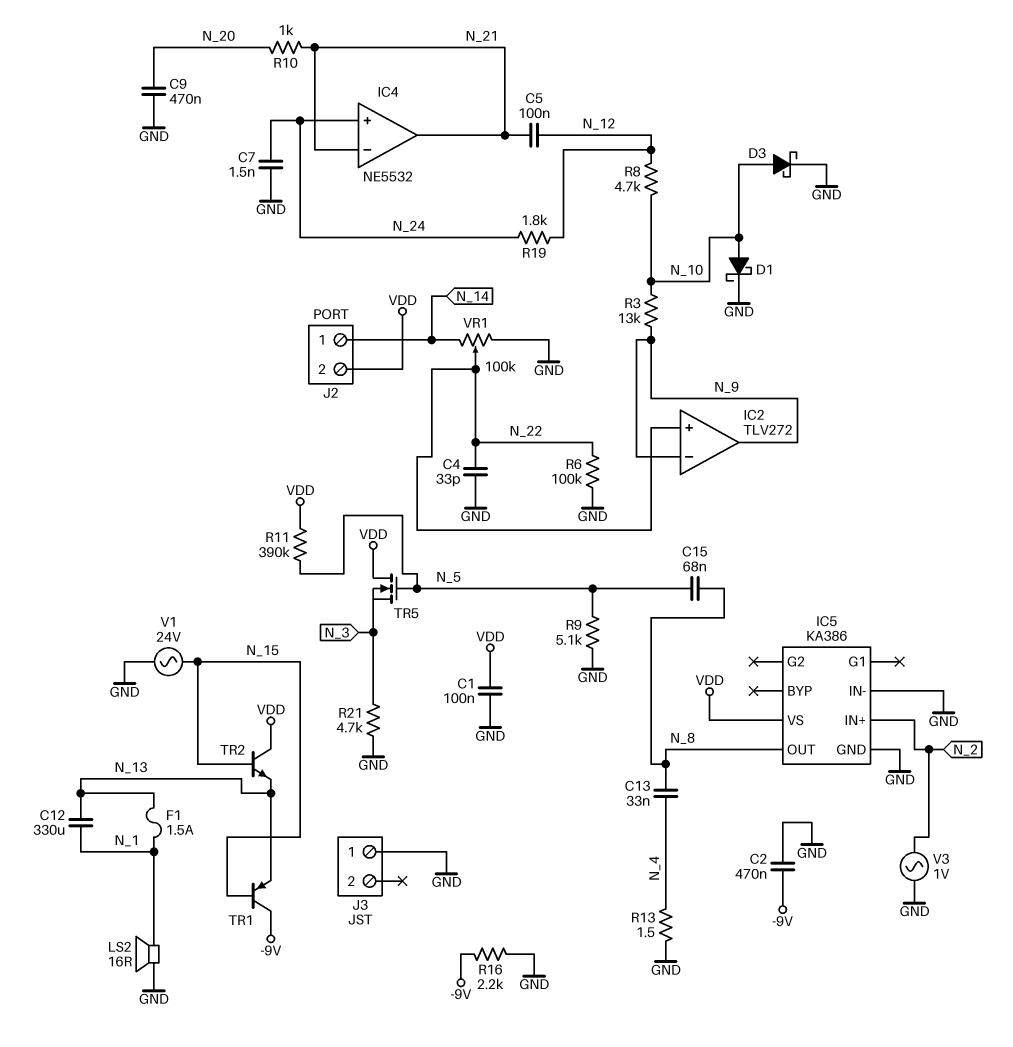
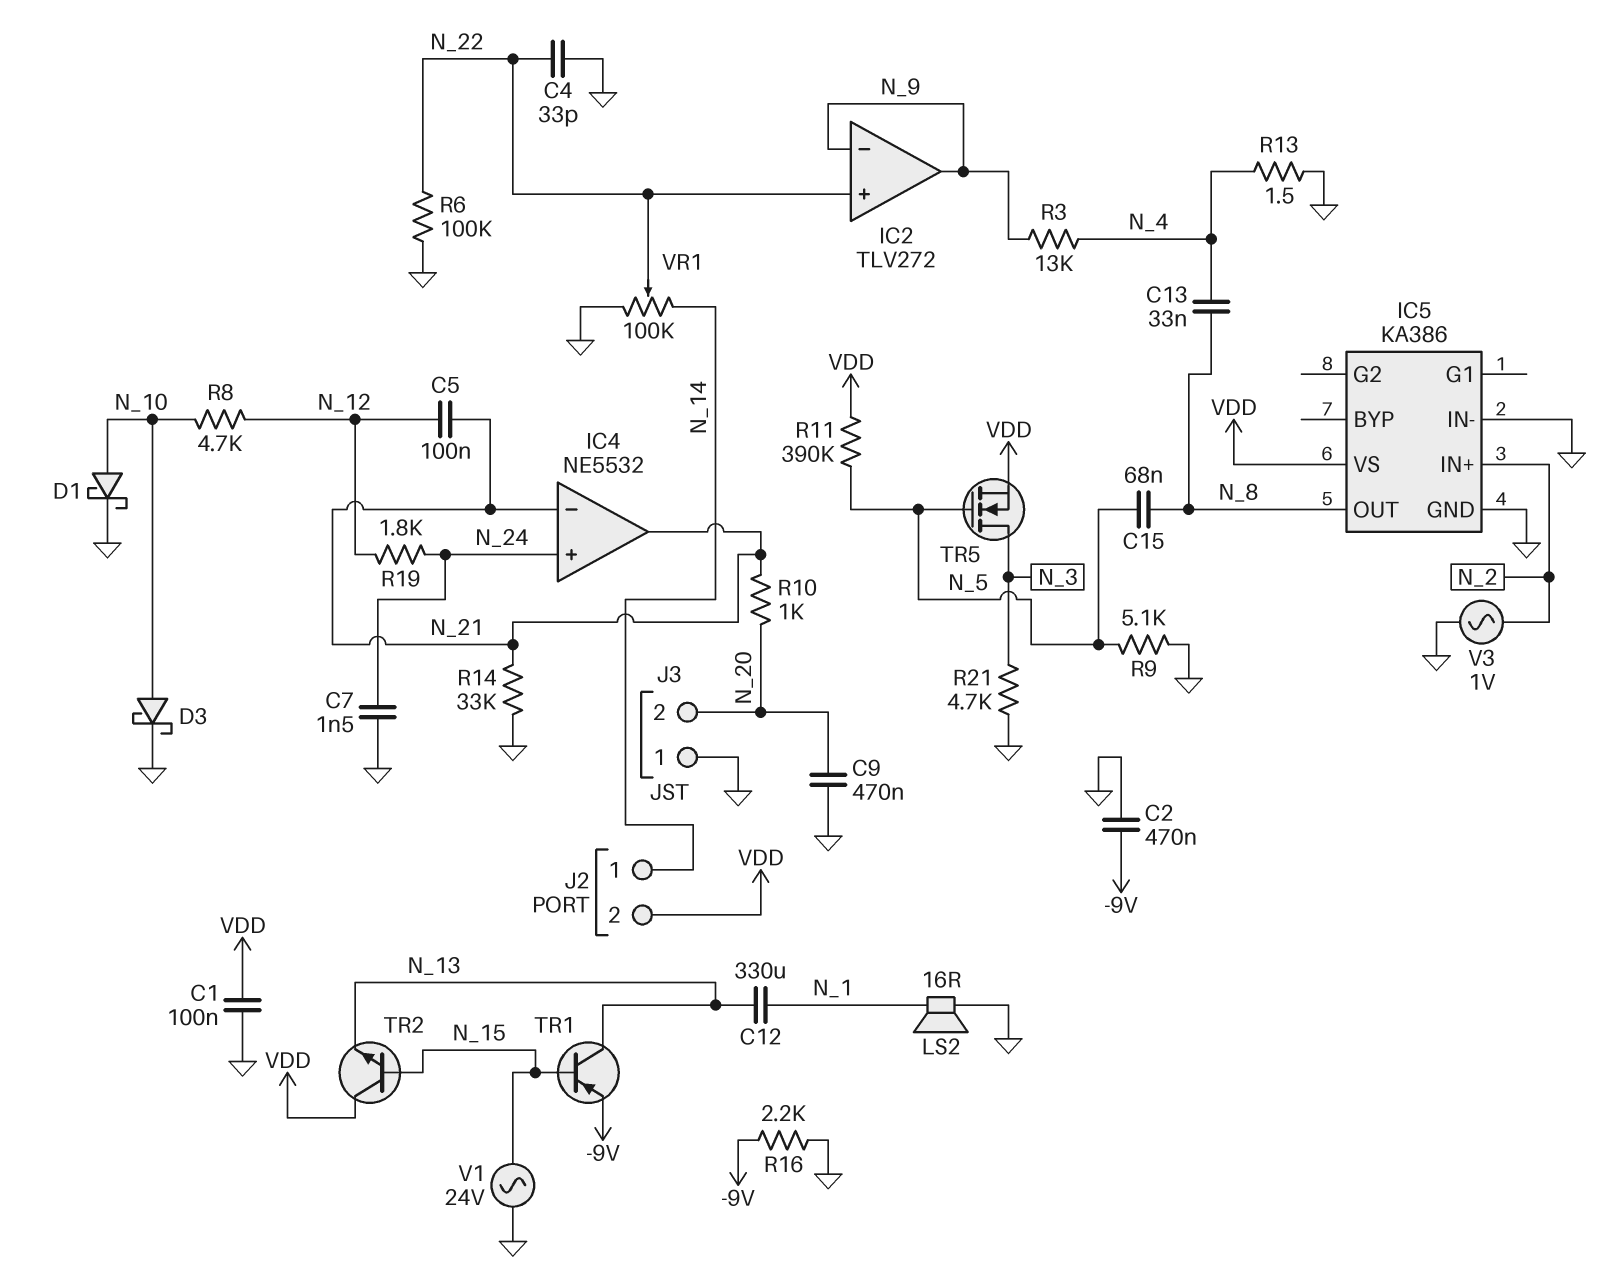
F1: 1.5A (N_1, N_13) -> none
J3 pin 2: none -> N_20
R3: 13k (N_9, N_10) -> 13k (N_4, N_9)
R14: none -> 33k (GND, N_21)
TR1: PNP (B N_15, C -9V, E N_13) -> PNP (B N_15, C N_13, E -9V)
TR5: NMOS (G N_5, D VDD, S N_3) -> NMOS (G N_5, D N_3, S VDD)

